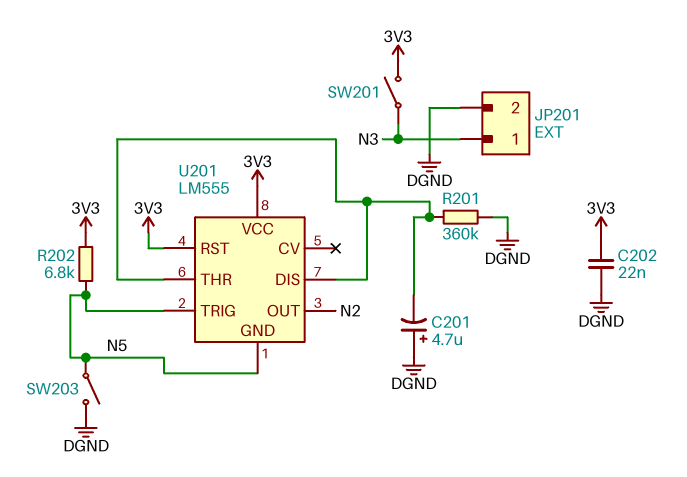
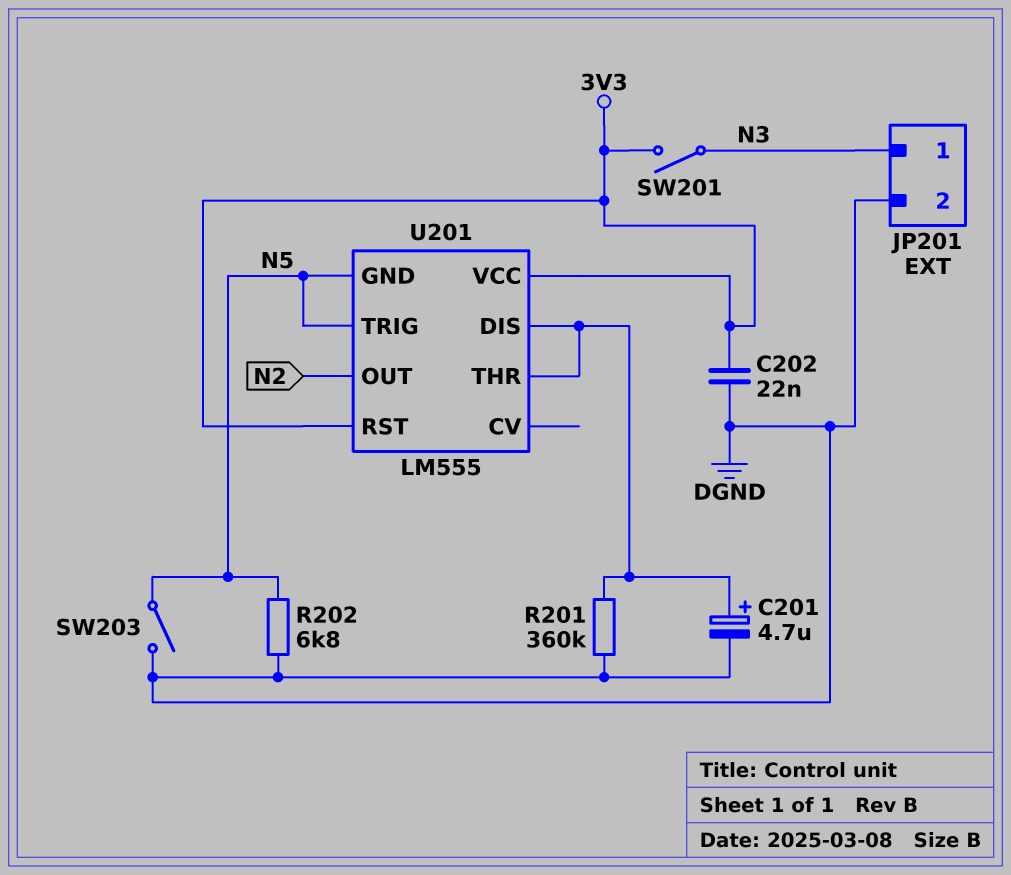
C201: 4.7uF (plus DGND, minus U201/DIS) -> 4.7uF (plus U201/DIS, minus DGND)
R202: 6.8k (3V3, N5) -> 6.8k (DGND, N5)

